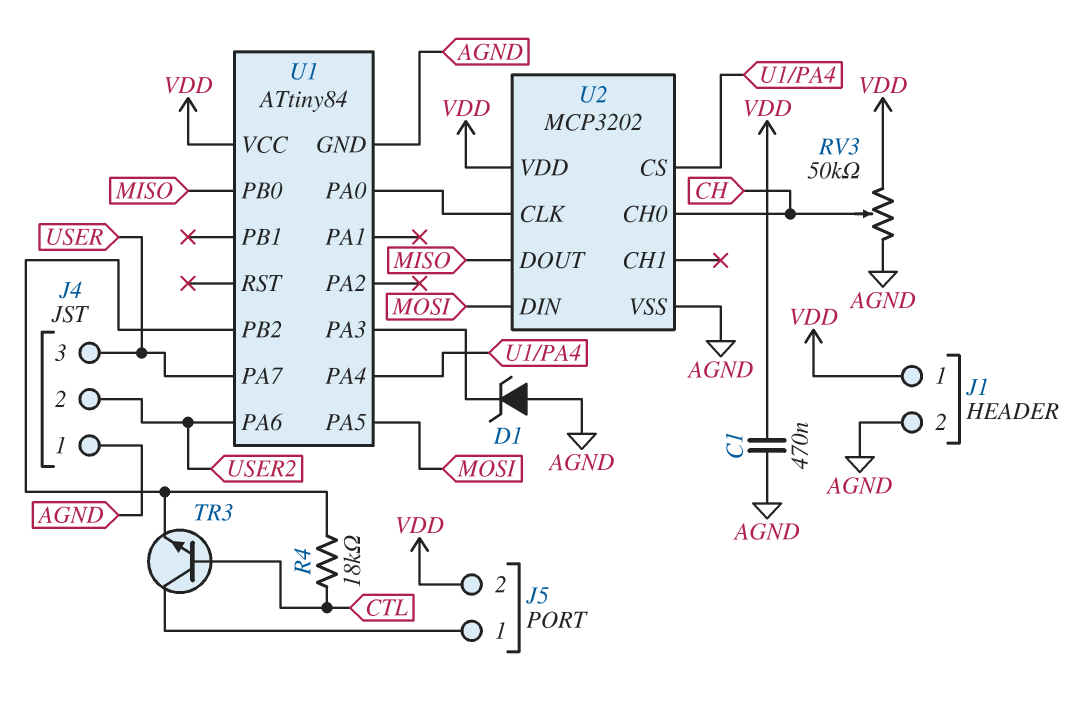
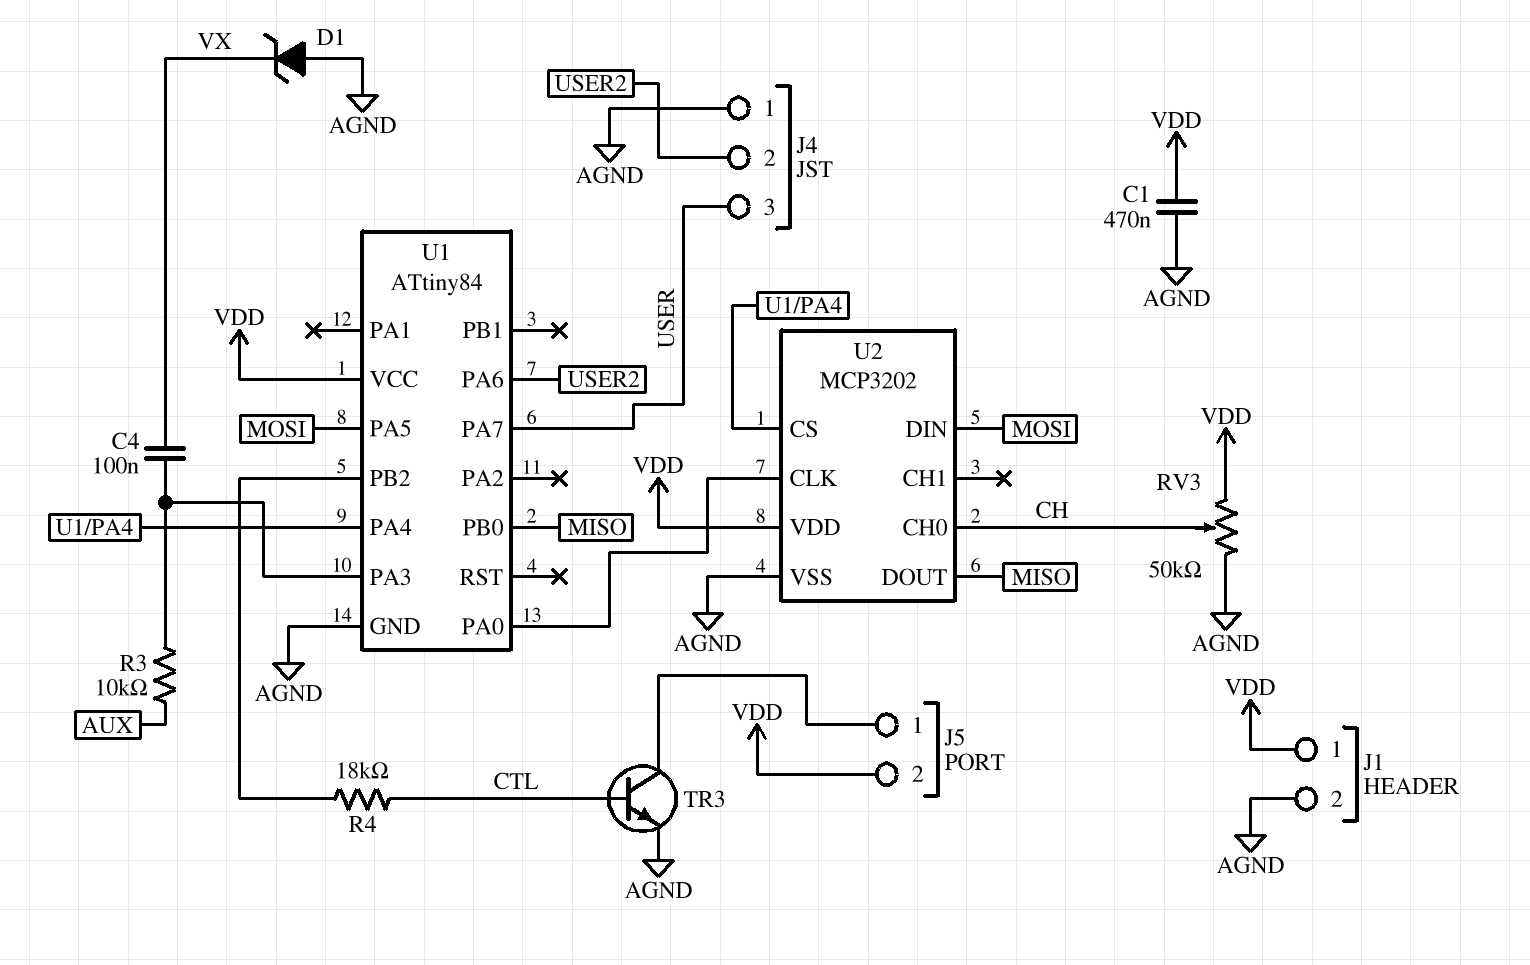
C4: none -> 100nF (U1/PA3, VX)
D1: zener (A AGND, K U1/PA3) -> zener (A AGND, K VX)
R3: none -> 10k (AUX, U1/PA3)
TR3: NPN (B CTL, C J5/1, E U1/PB2) -> NPN (B CTL, C J5/1, E AGND)

